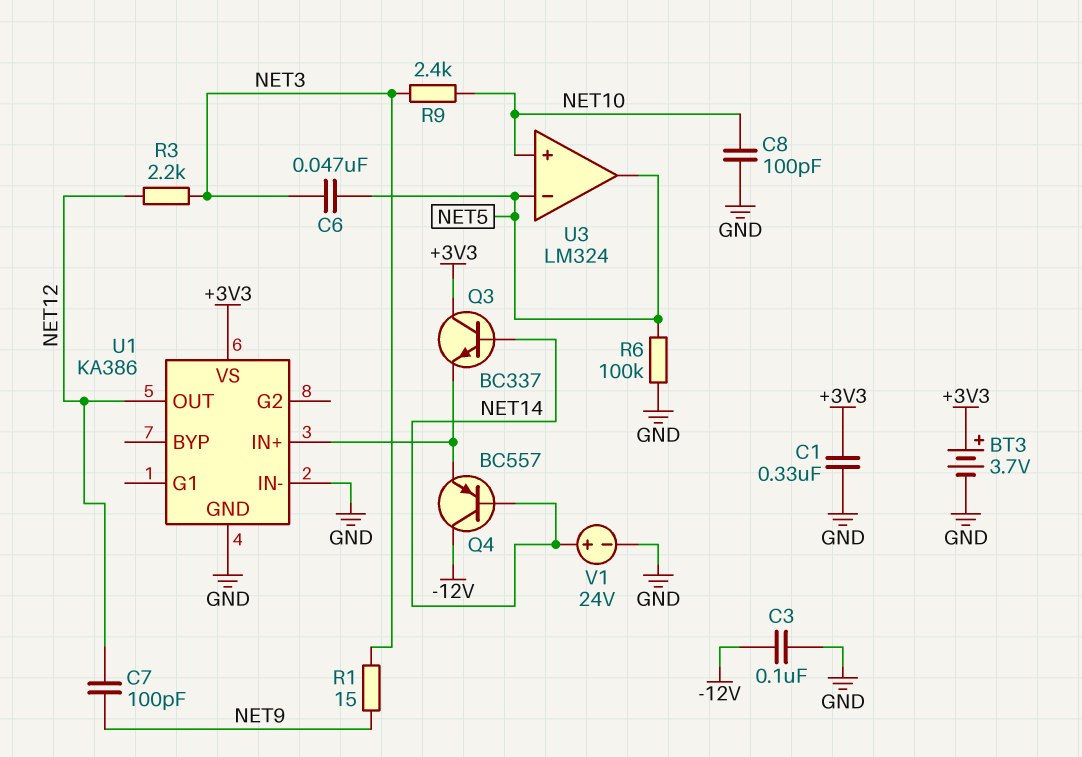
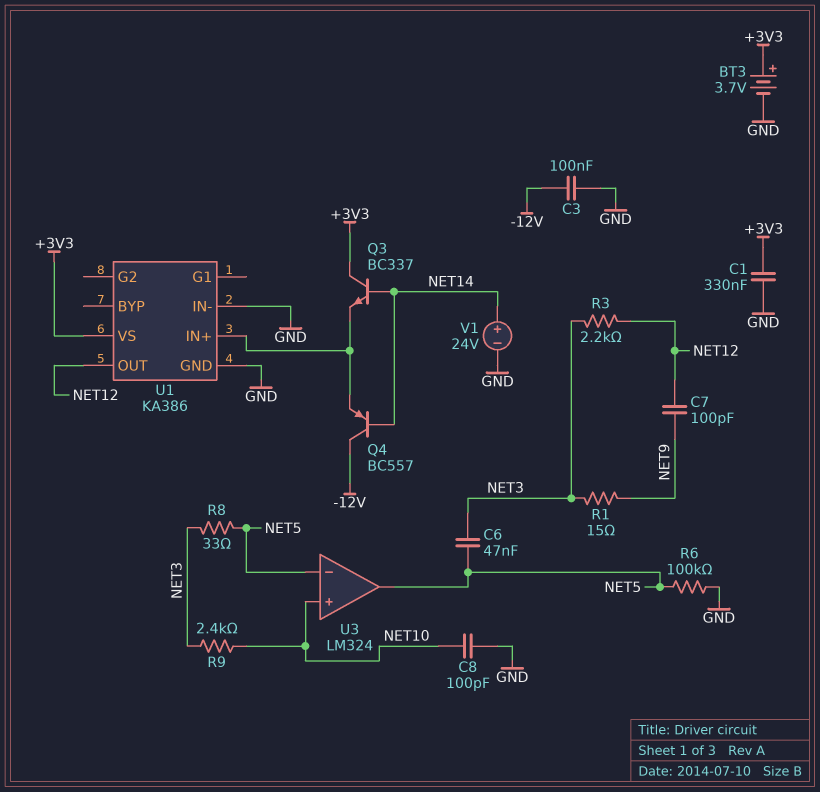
R8: none -> 33 (NET3, NET5)

